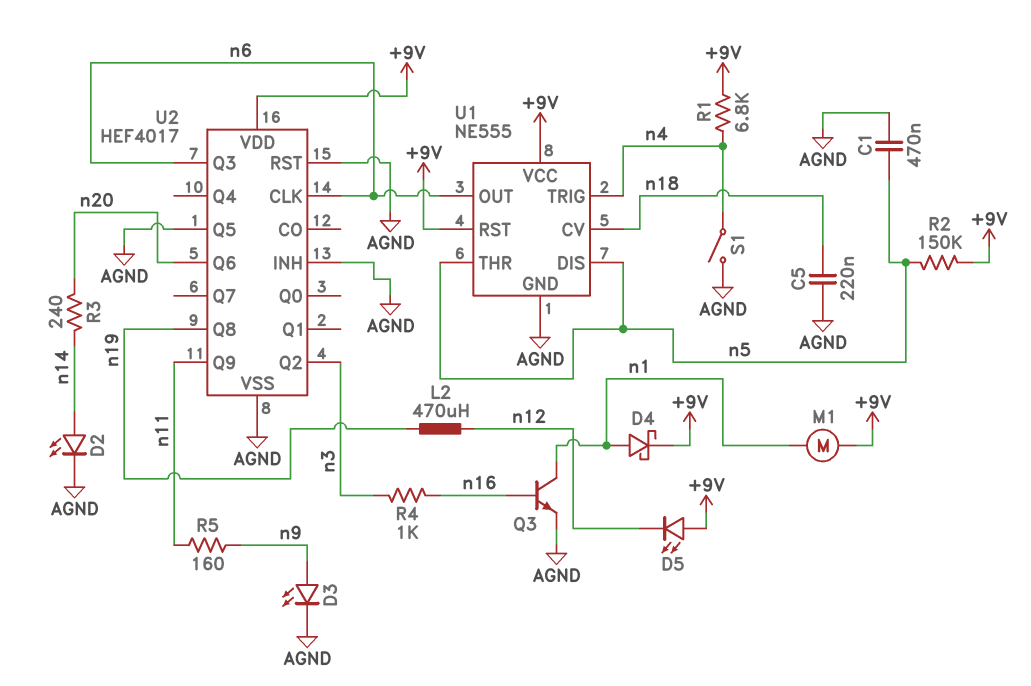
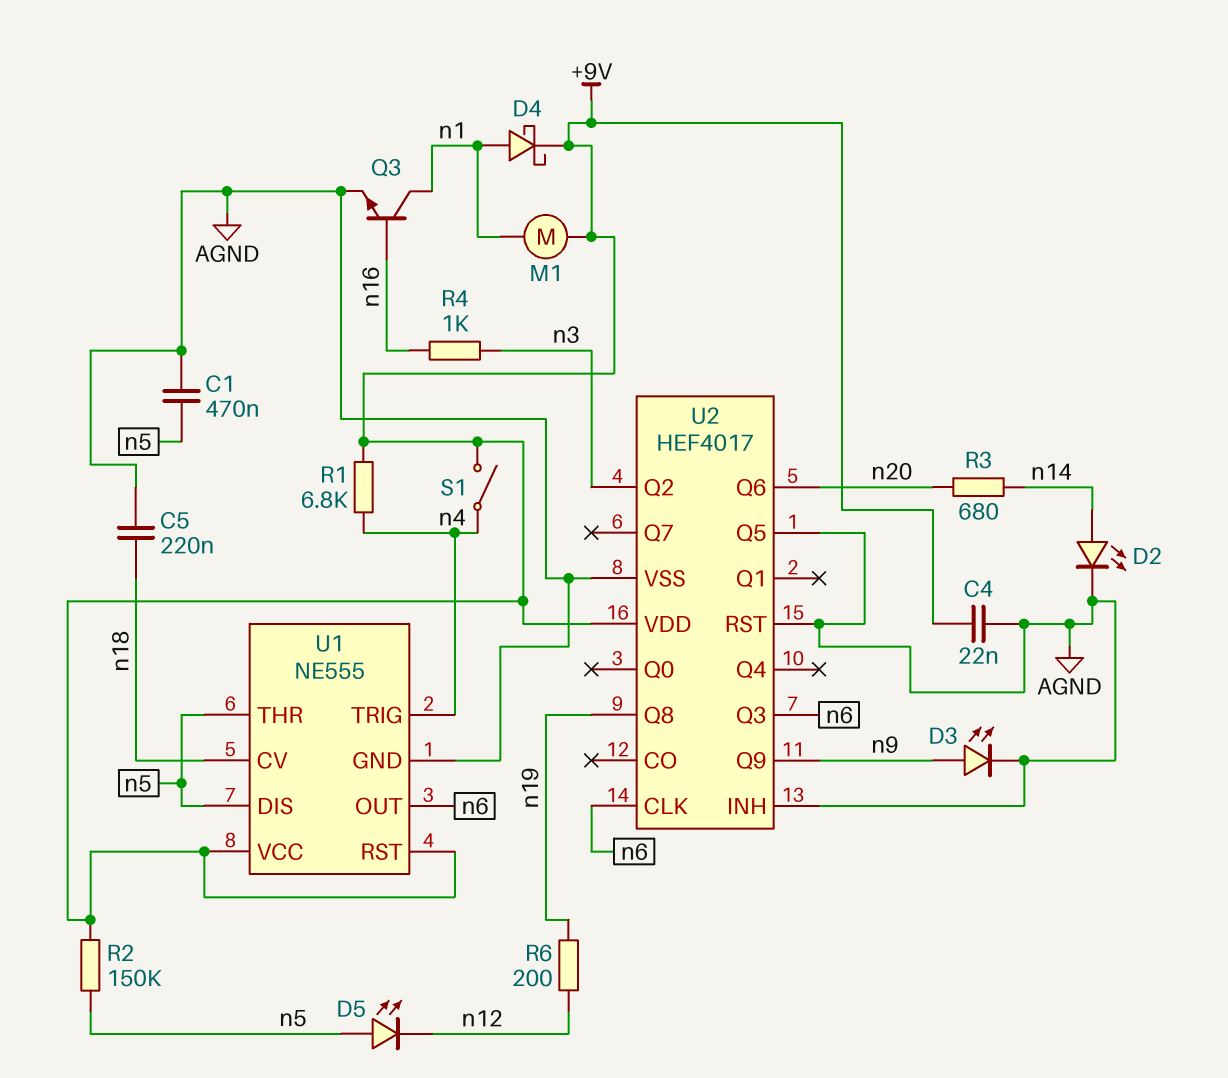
C4: none -> 22nF (+9V, AGND)
D5: LED (A +9V, K n12) -> LED (A n5, K n12)
L2: 470uH (n12, n19) -> none
R3: 240 (n14, n20) -> 680 (n14, n20)
R5: 160 (n9, n11) -> none
R6: none -> 200 (n12, n19)
S1: switch (AGND, n4) -> switch (+9V, n4)
U2 pin Q9: n11 -> n9

